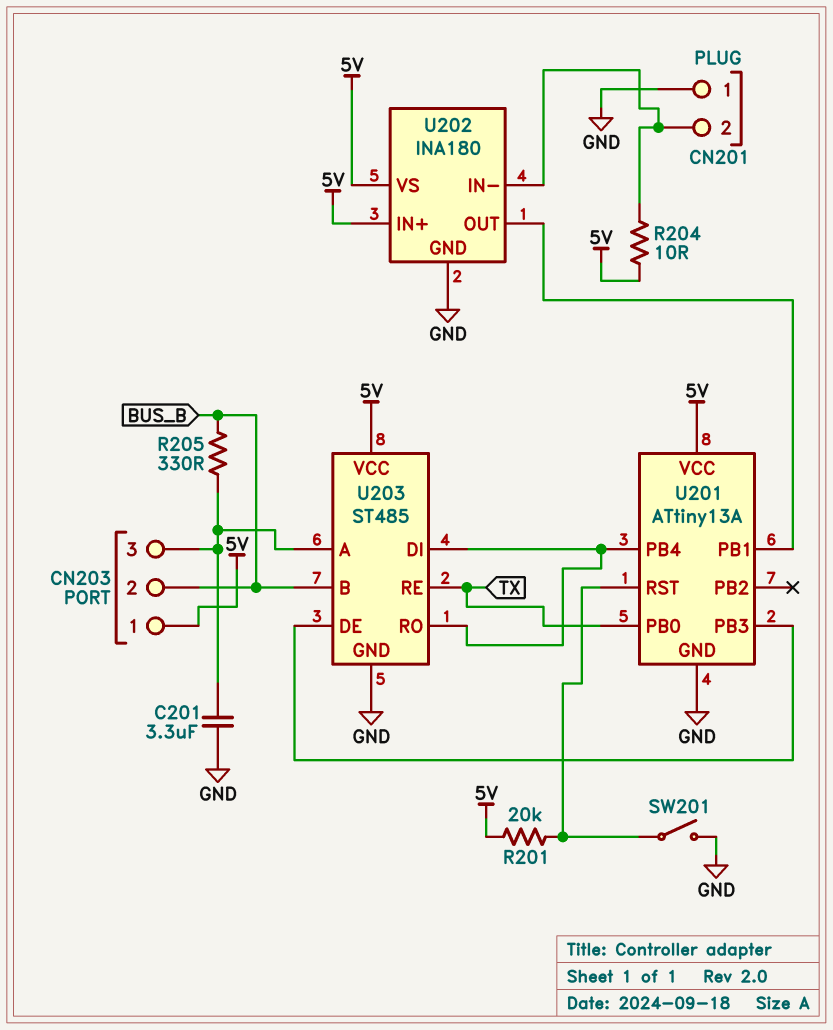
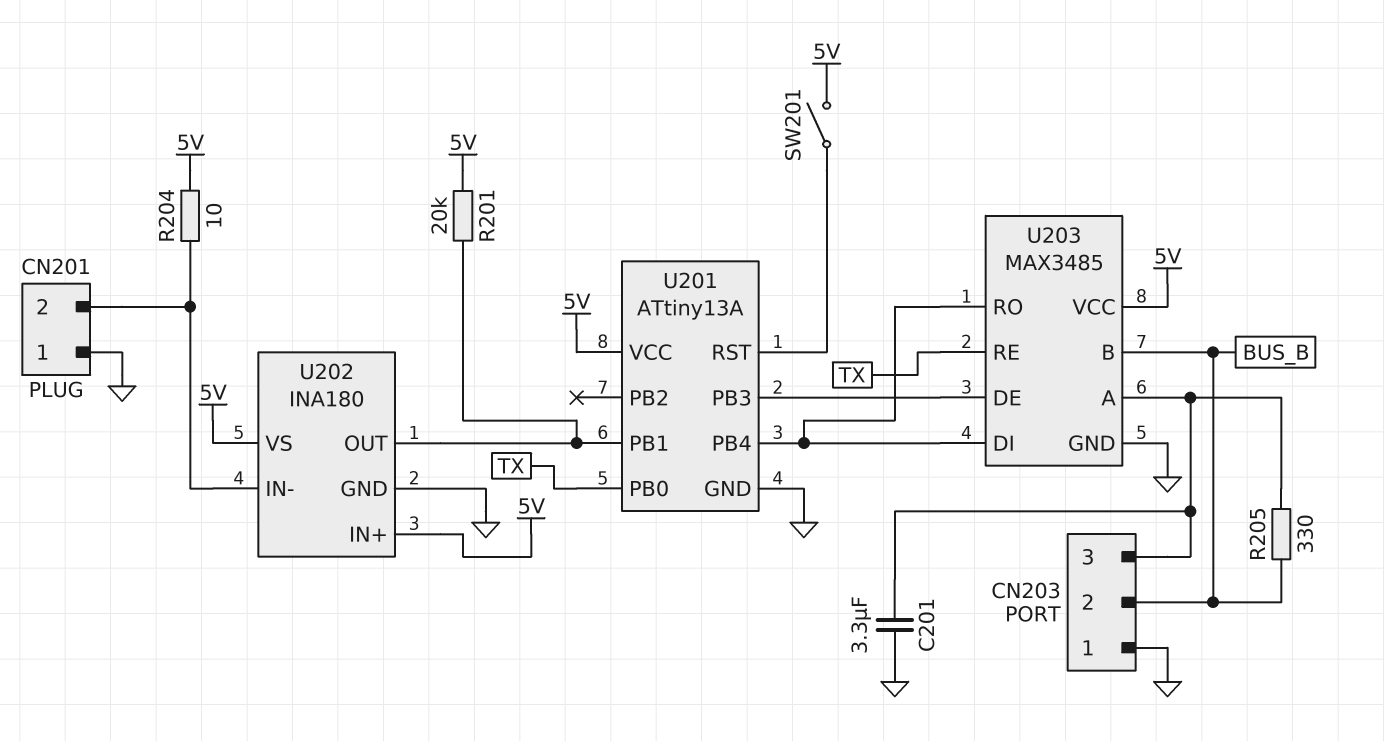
CN203 pin 1: 5V -> GND
R201: 20k (5V, U201/RST) -> 20k (5V, U201/PB1)
SW201: switch (GND, U201/RST) -> switch (5V, U201/RST)
U203: ST485 -> MAX3485

